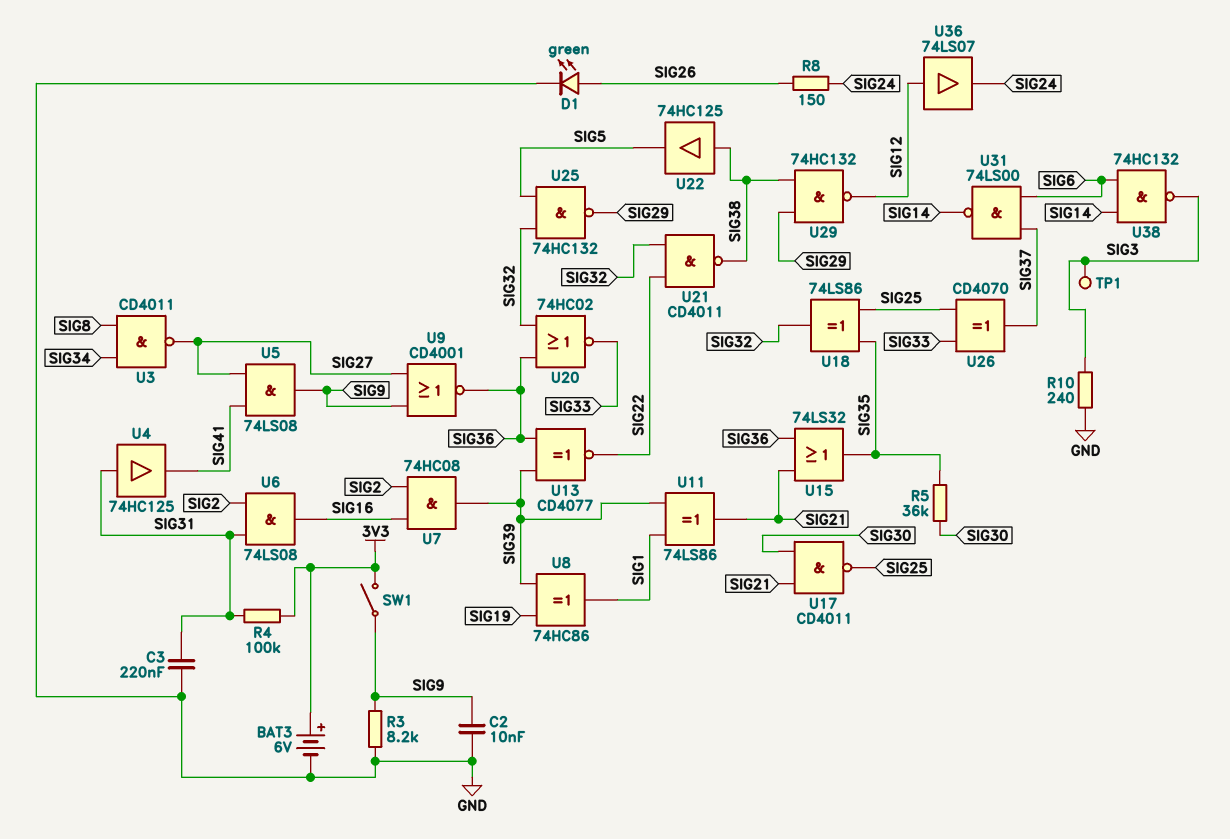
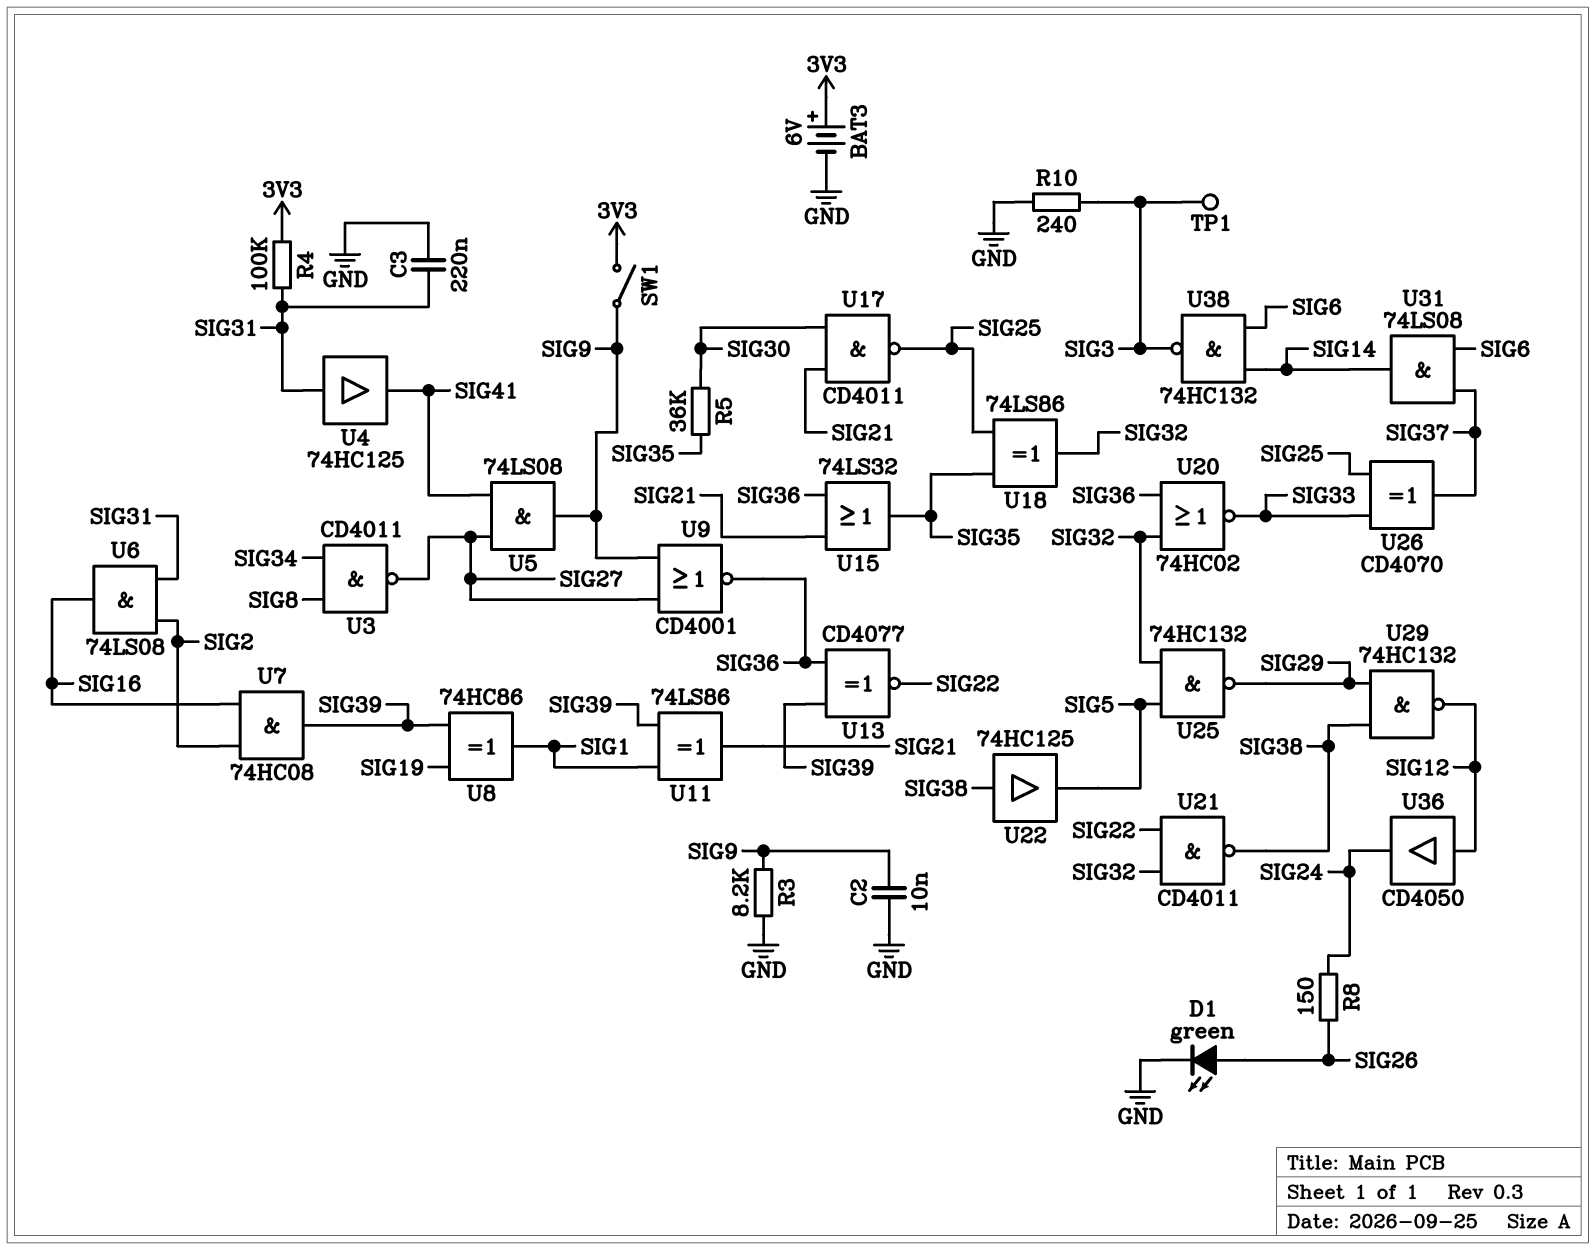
U31: NAND 74LS00 (in SIG6, in SIG37, out SIG14) -> AND 74LS08 (in SIG6, in SIG37, out SIG14)
U36: buffer 74LS07 (in SIG12, out SIG24) -> buffer CD4050 (in SIG12, out SIG24)

